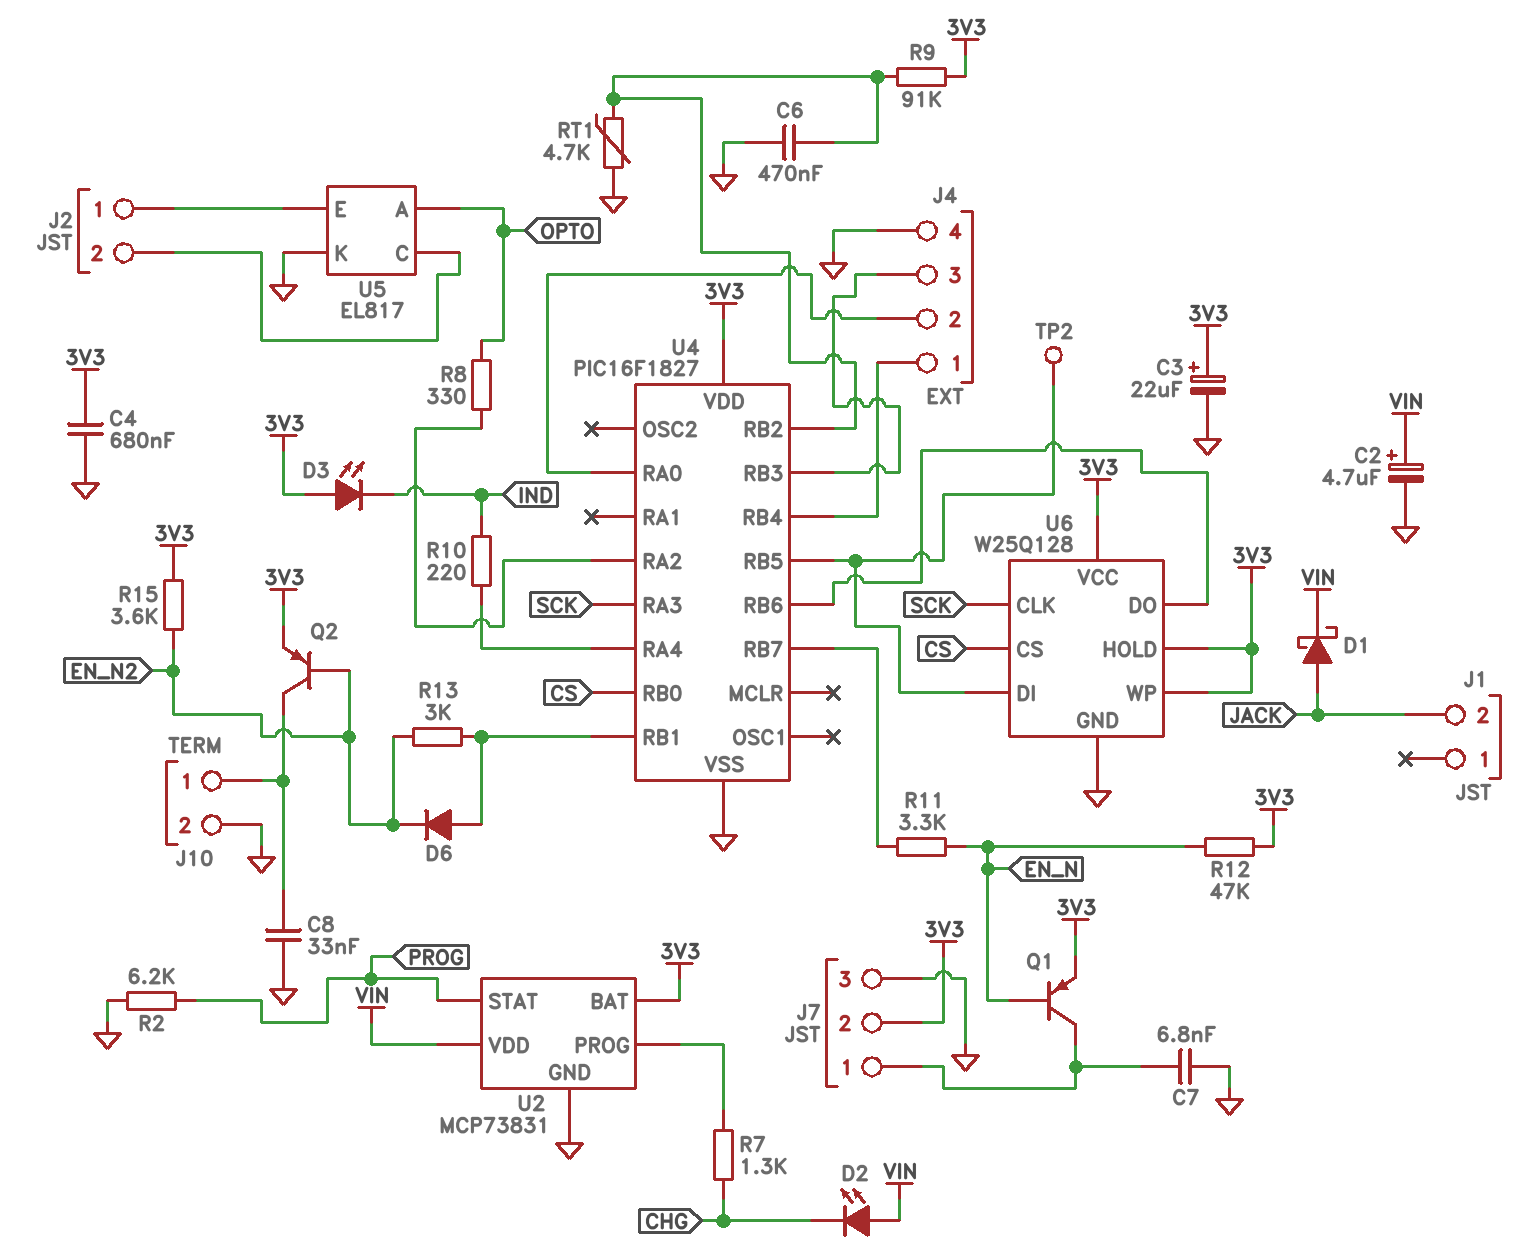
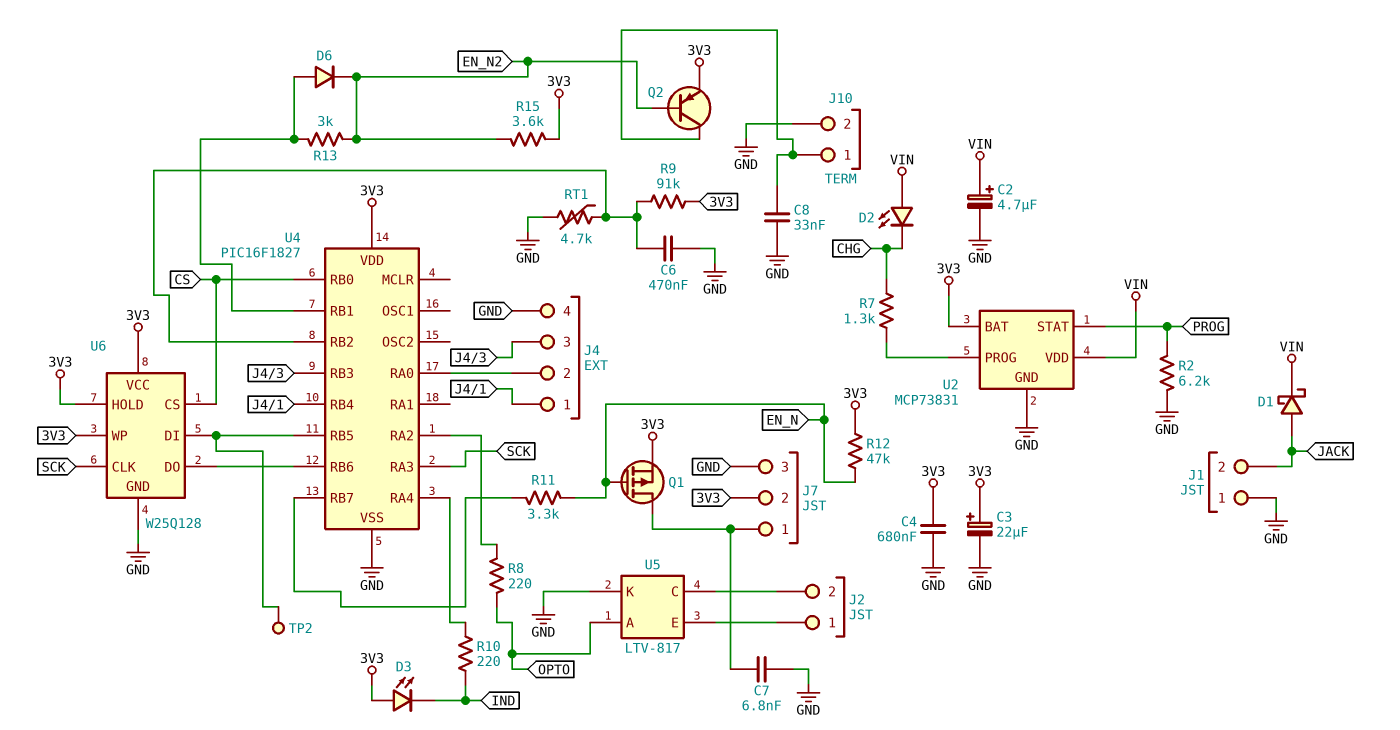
J1 pin 1: none -> GND
Q1: PNP (B EN_N, C J7/1, E 3V3) -> PMOS (G EN_N, D J7/1, S 3V3)
R8: 330 (OPTO, U4/RA2) -> 220 (OPTO, U4/RA2)
U5: EL817 -> LTV-817

